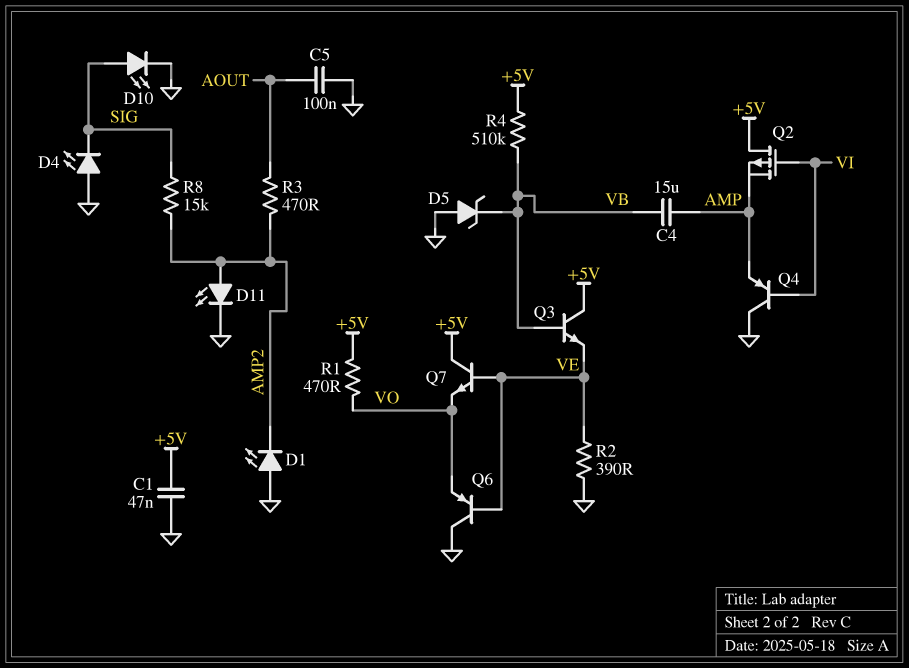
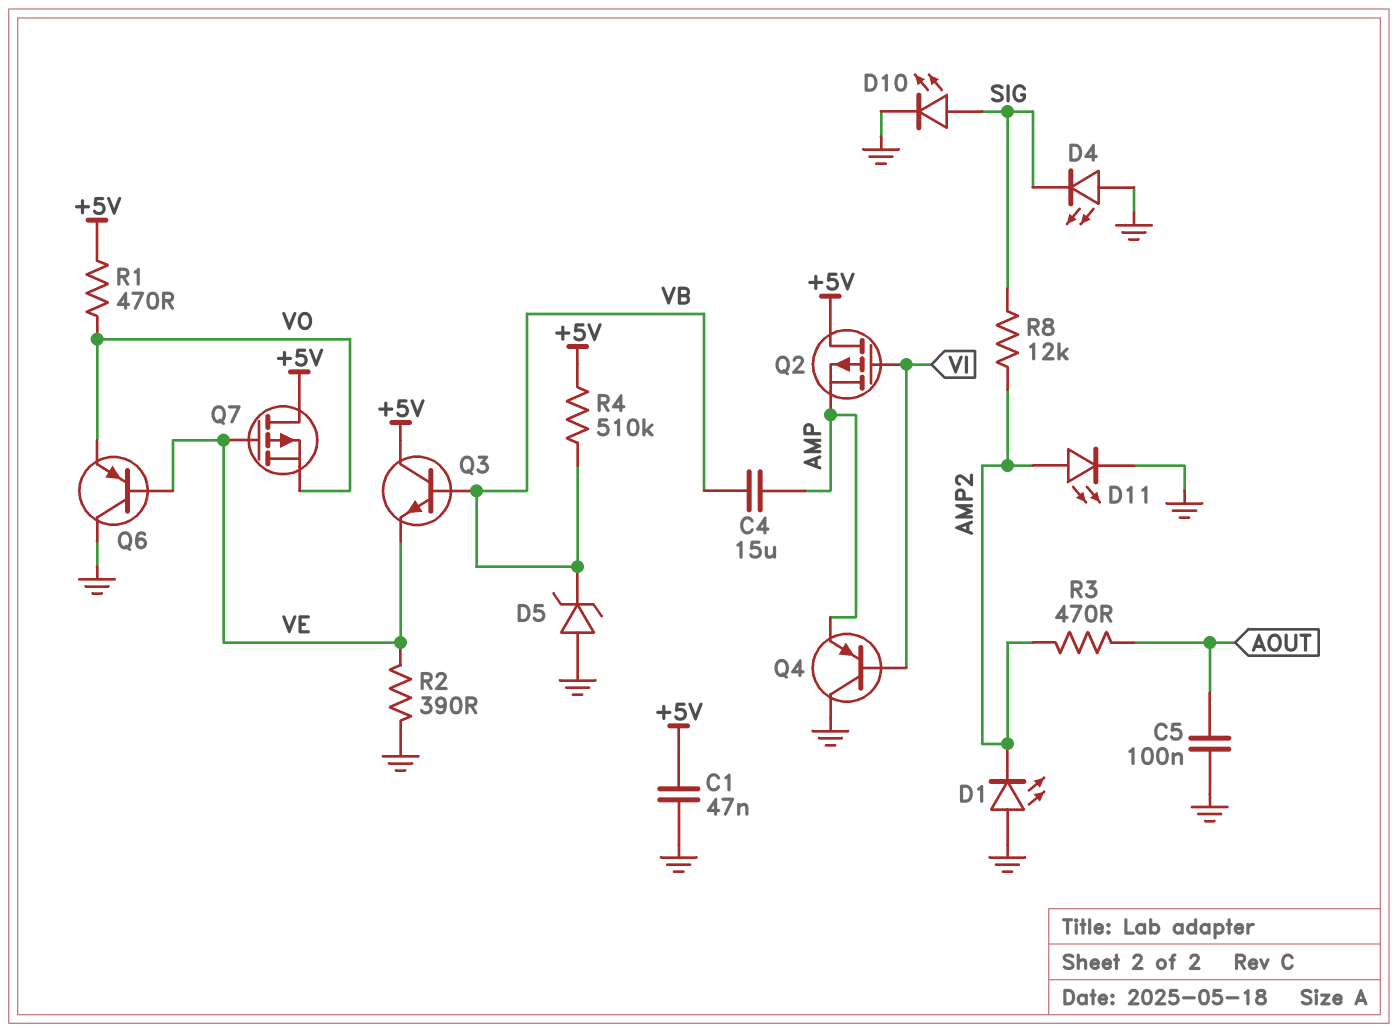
Q7: NPN (B VE, C +5V, E VO) -> PMOS (G VE, D +5V, S VO)
R8: 15k (AMP2, SIG) -> 12k (AMP2, SIG)

